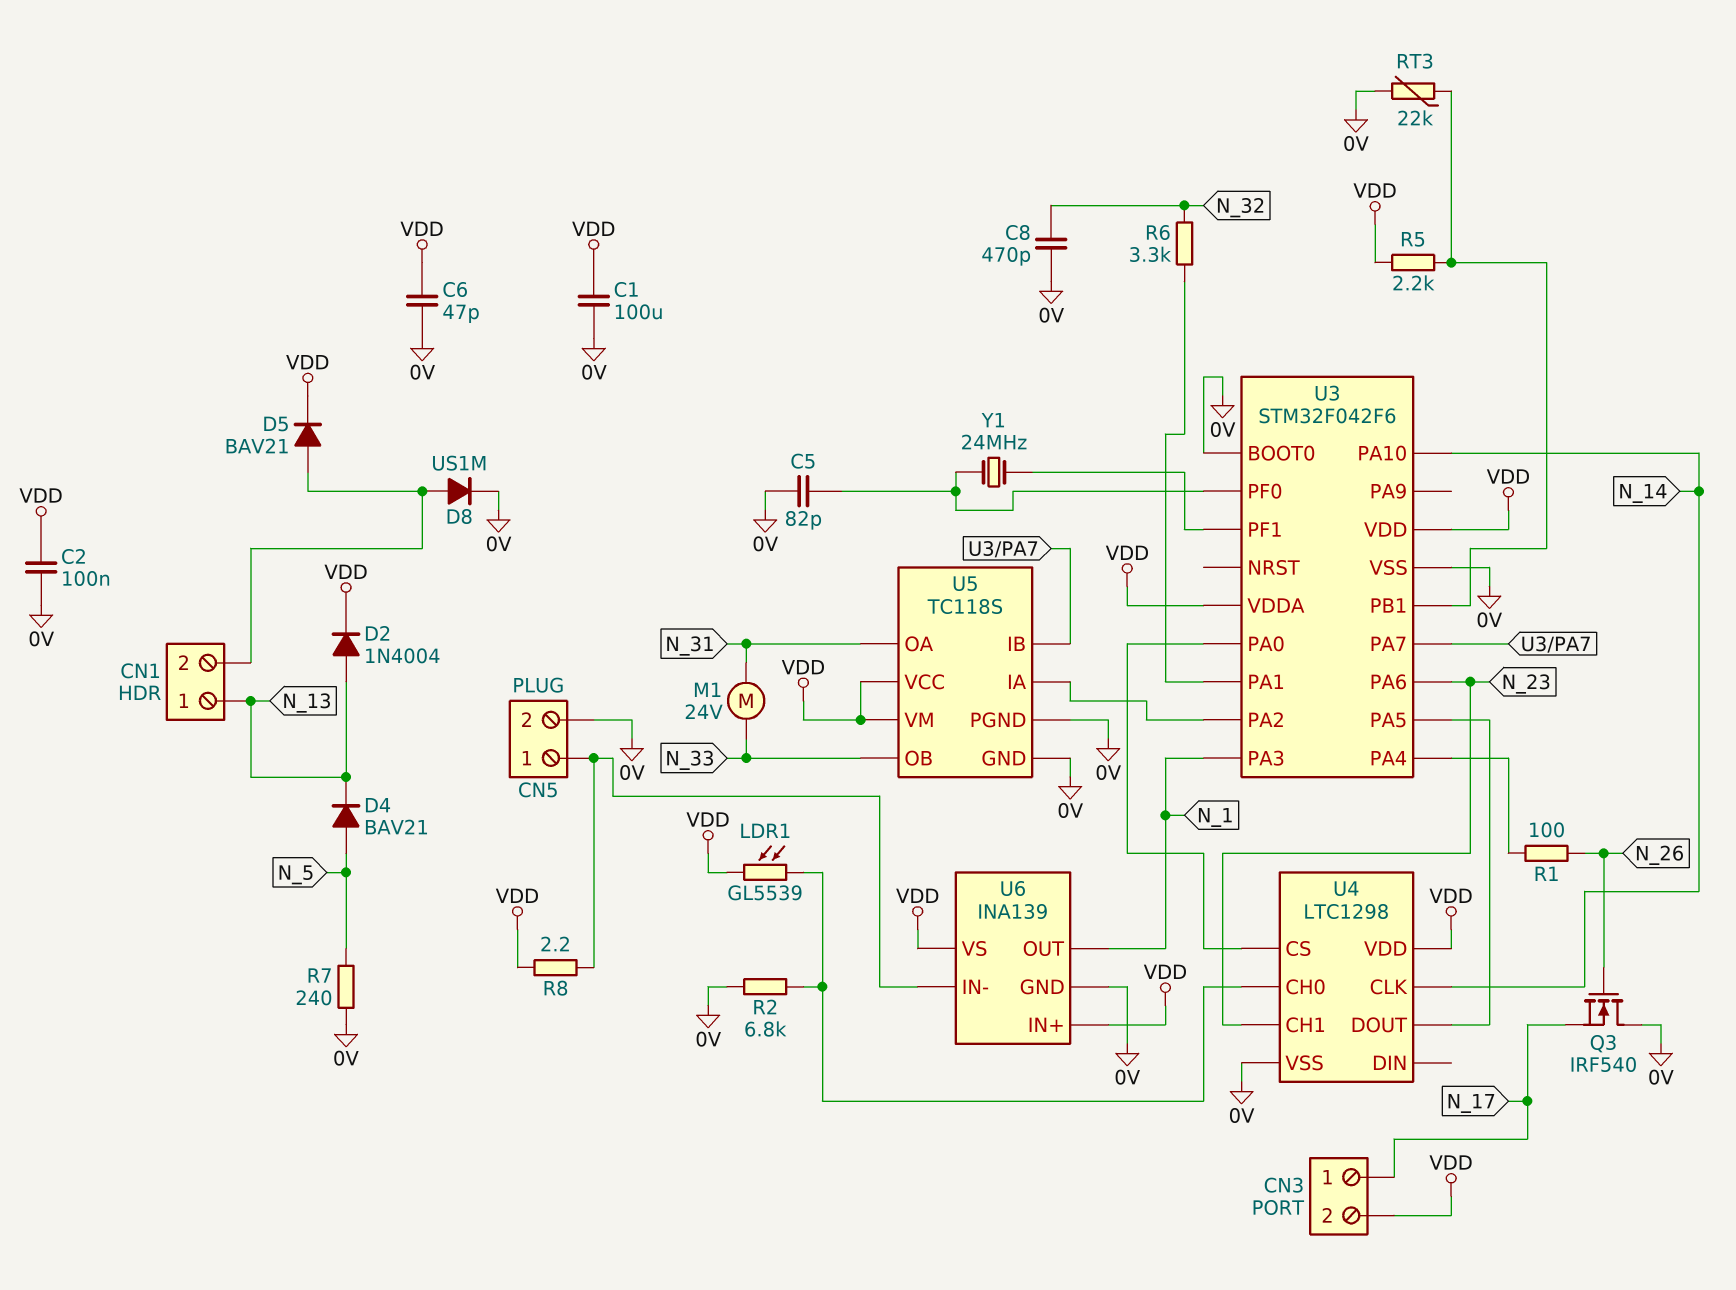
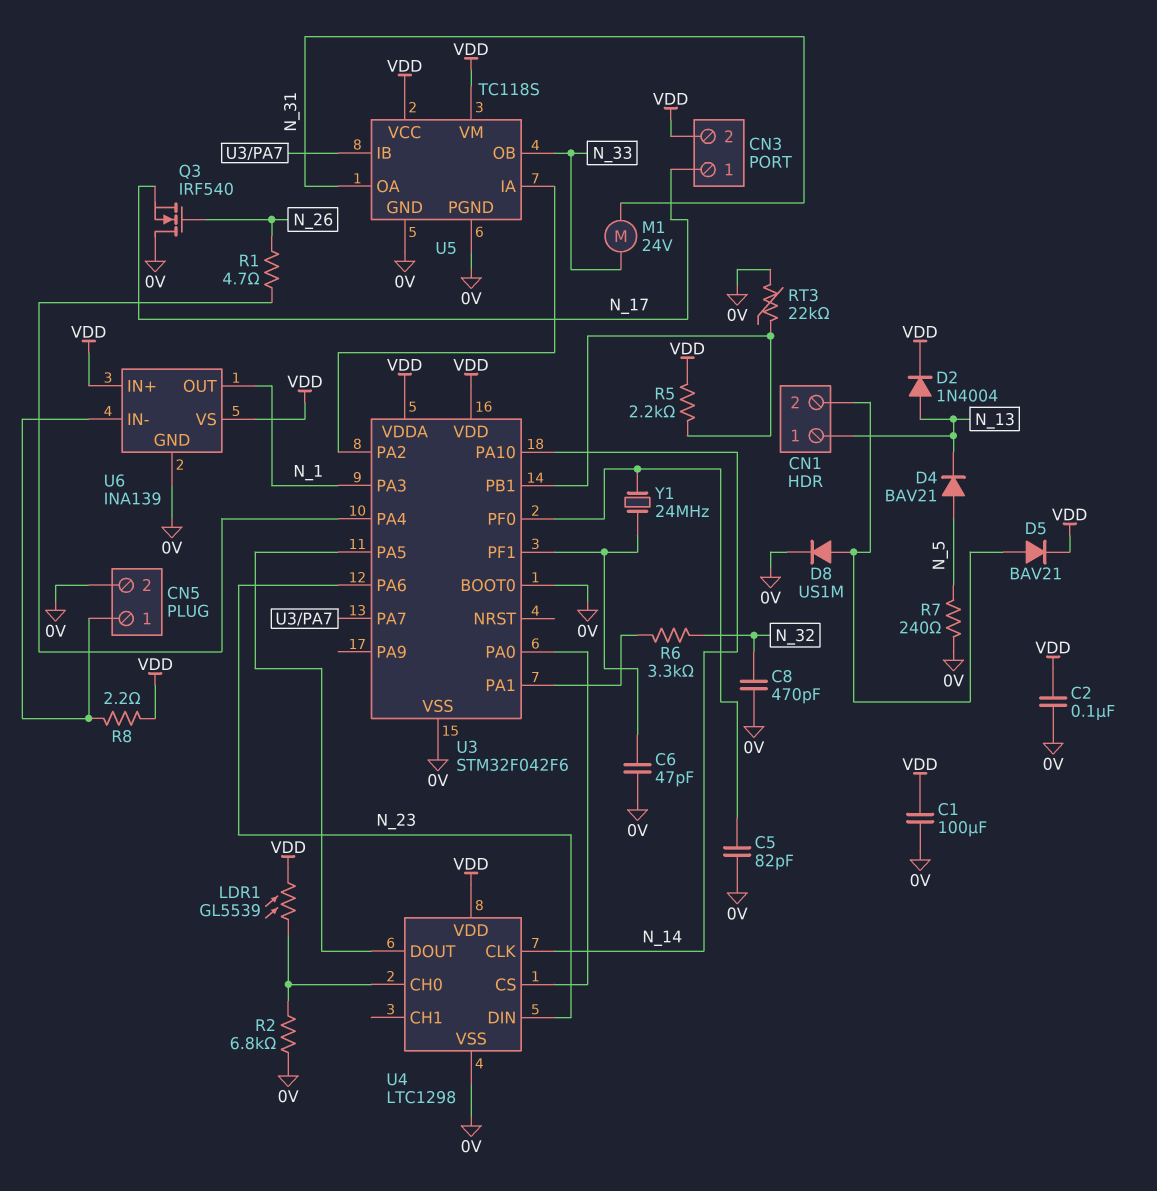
C6: 47pF (0V, VDD) -> 47pF (0V, U3/PF1)
R1: 100 (N_26, U3/PA4) -> 4.7 (N_26, U3/PA4)
U4 pin CH1: N_23 -> none
U4 pin DIN: none -> N_23

